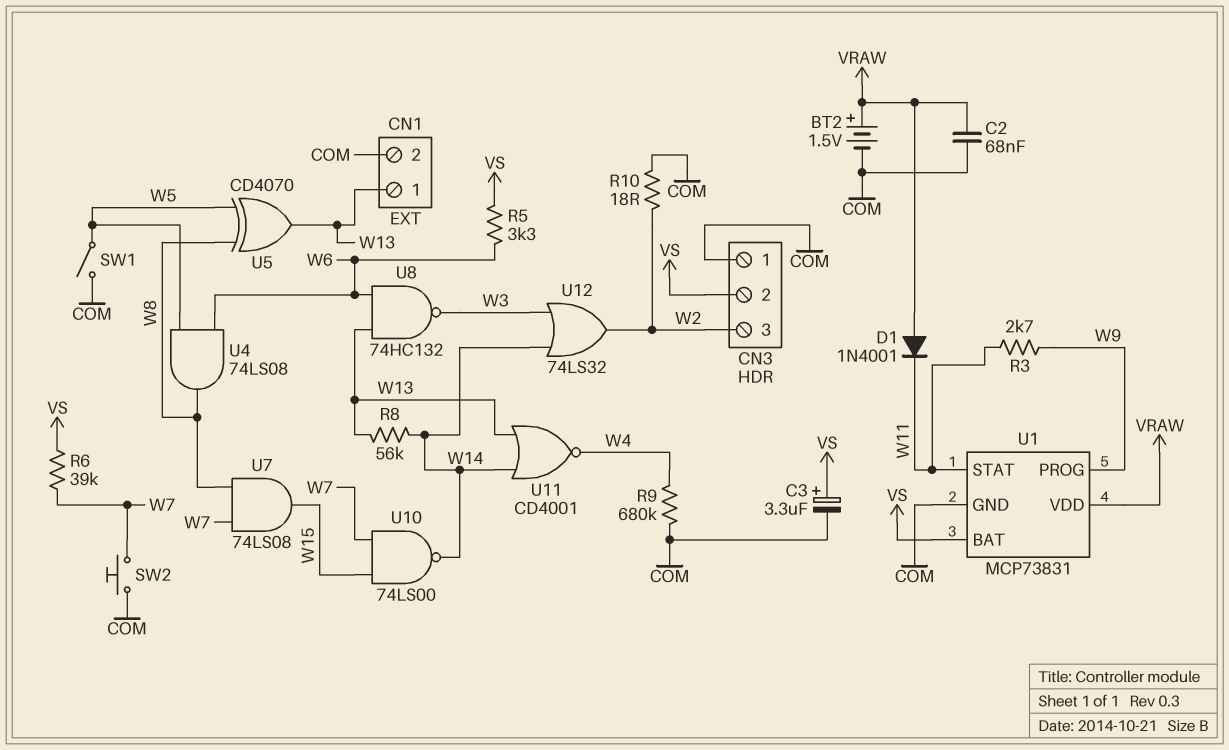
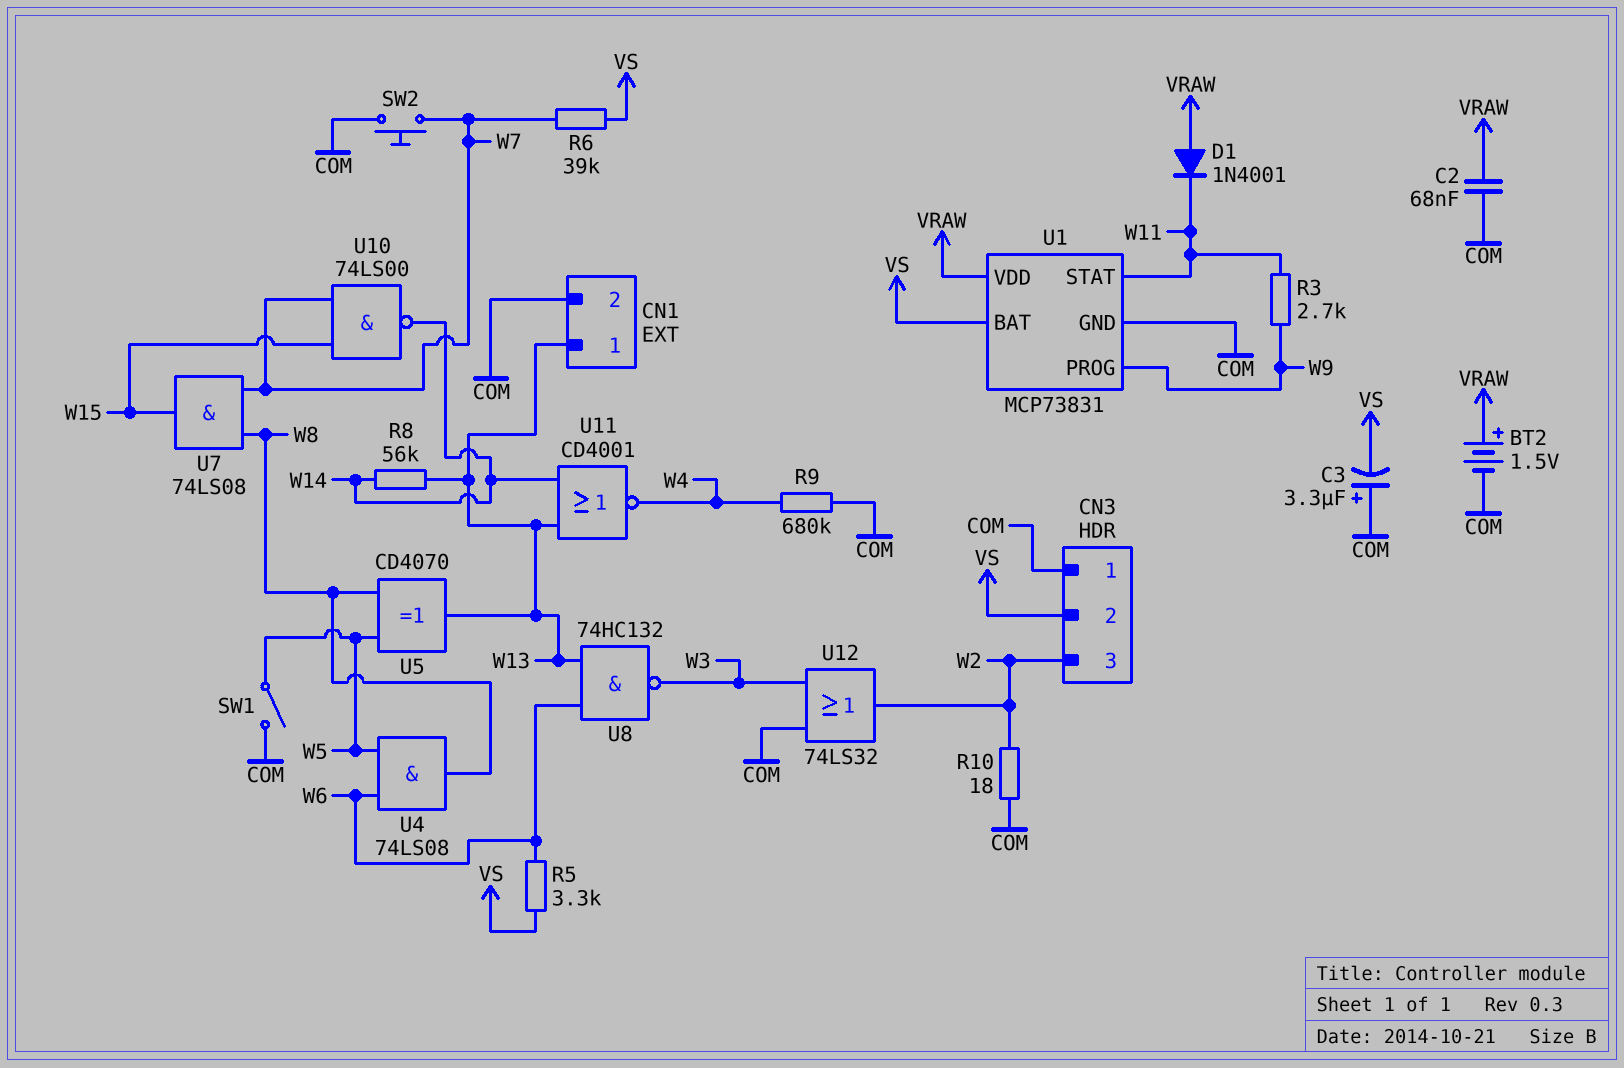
C3: 3.3uF (plus VS, minus COM) -> 3.3uF (plus COM, minus VS)
U12: OR 74LS32 (in W3, in W14, out W2) -> OR 74LS32 (in COM, in W3, out W2)

